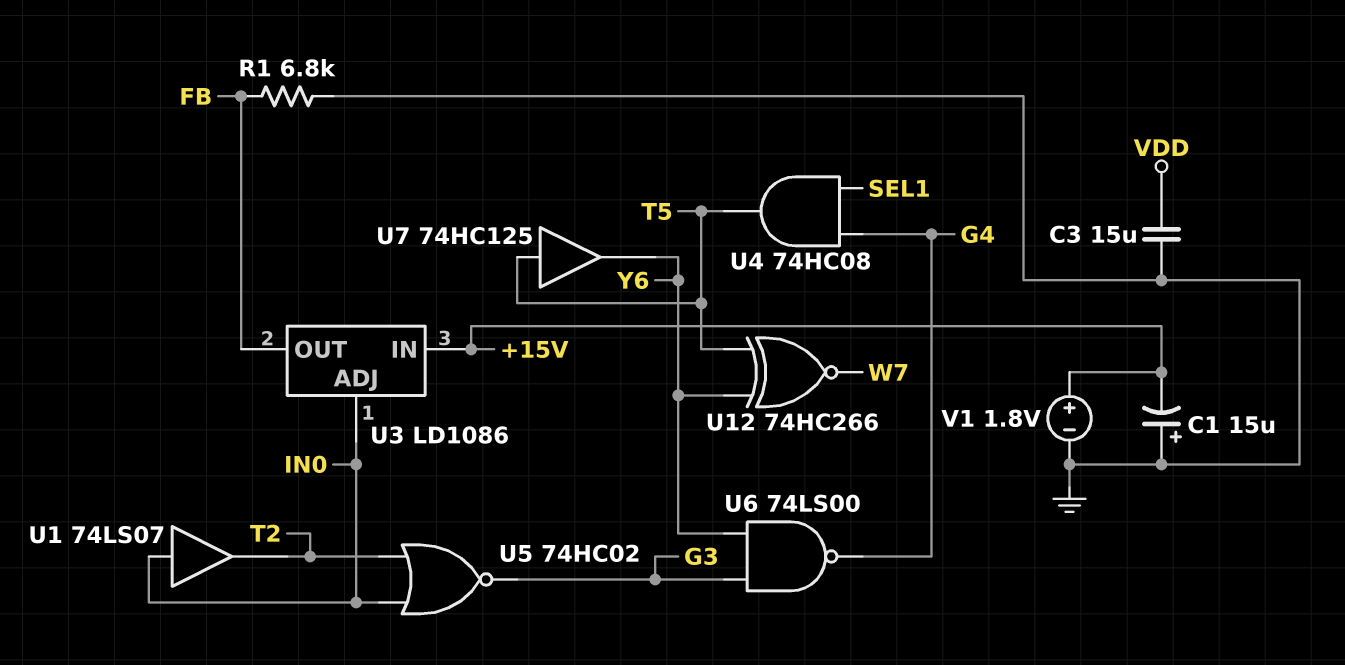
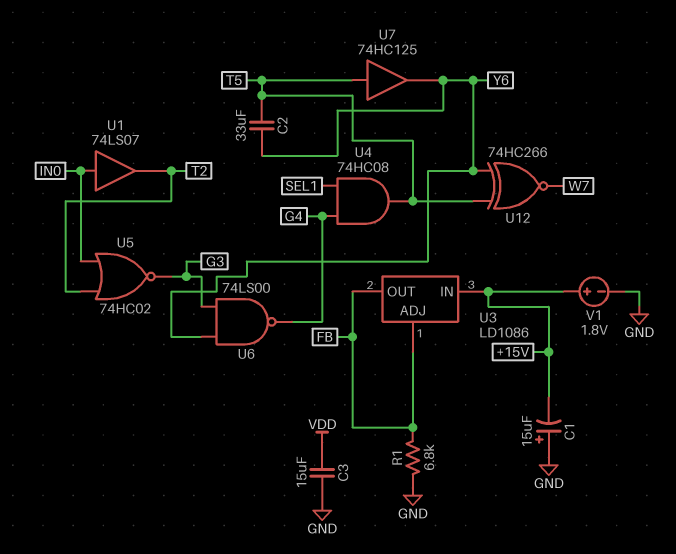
C2: none -> 33uF (T5, Y6)
U3 pin ADJ: IN0 -> FB

